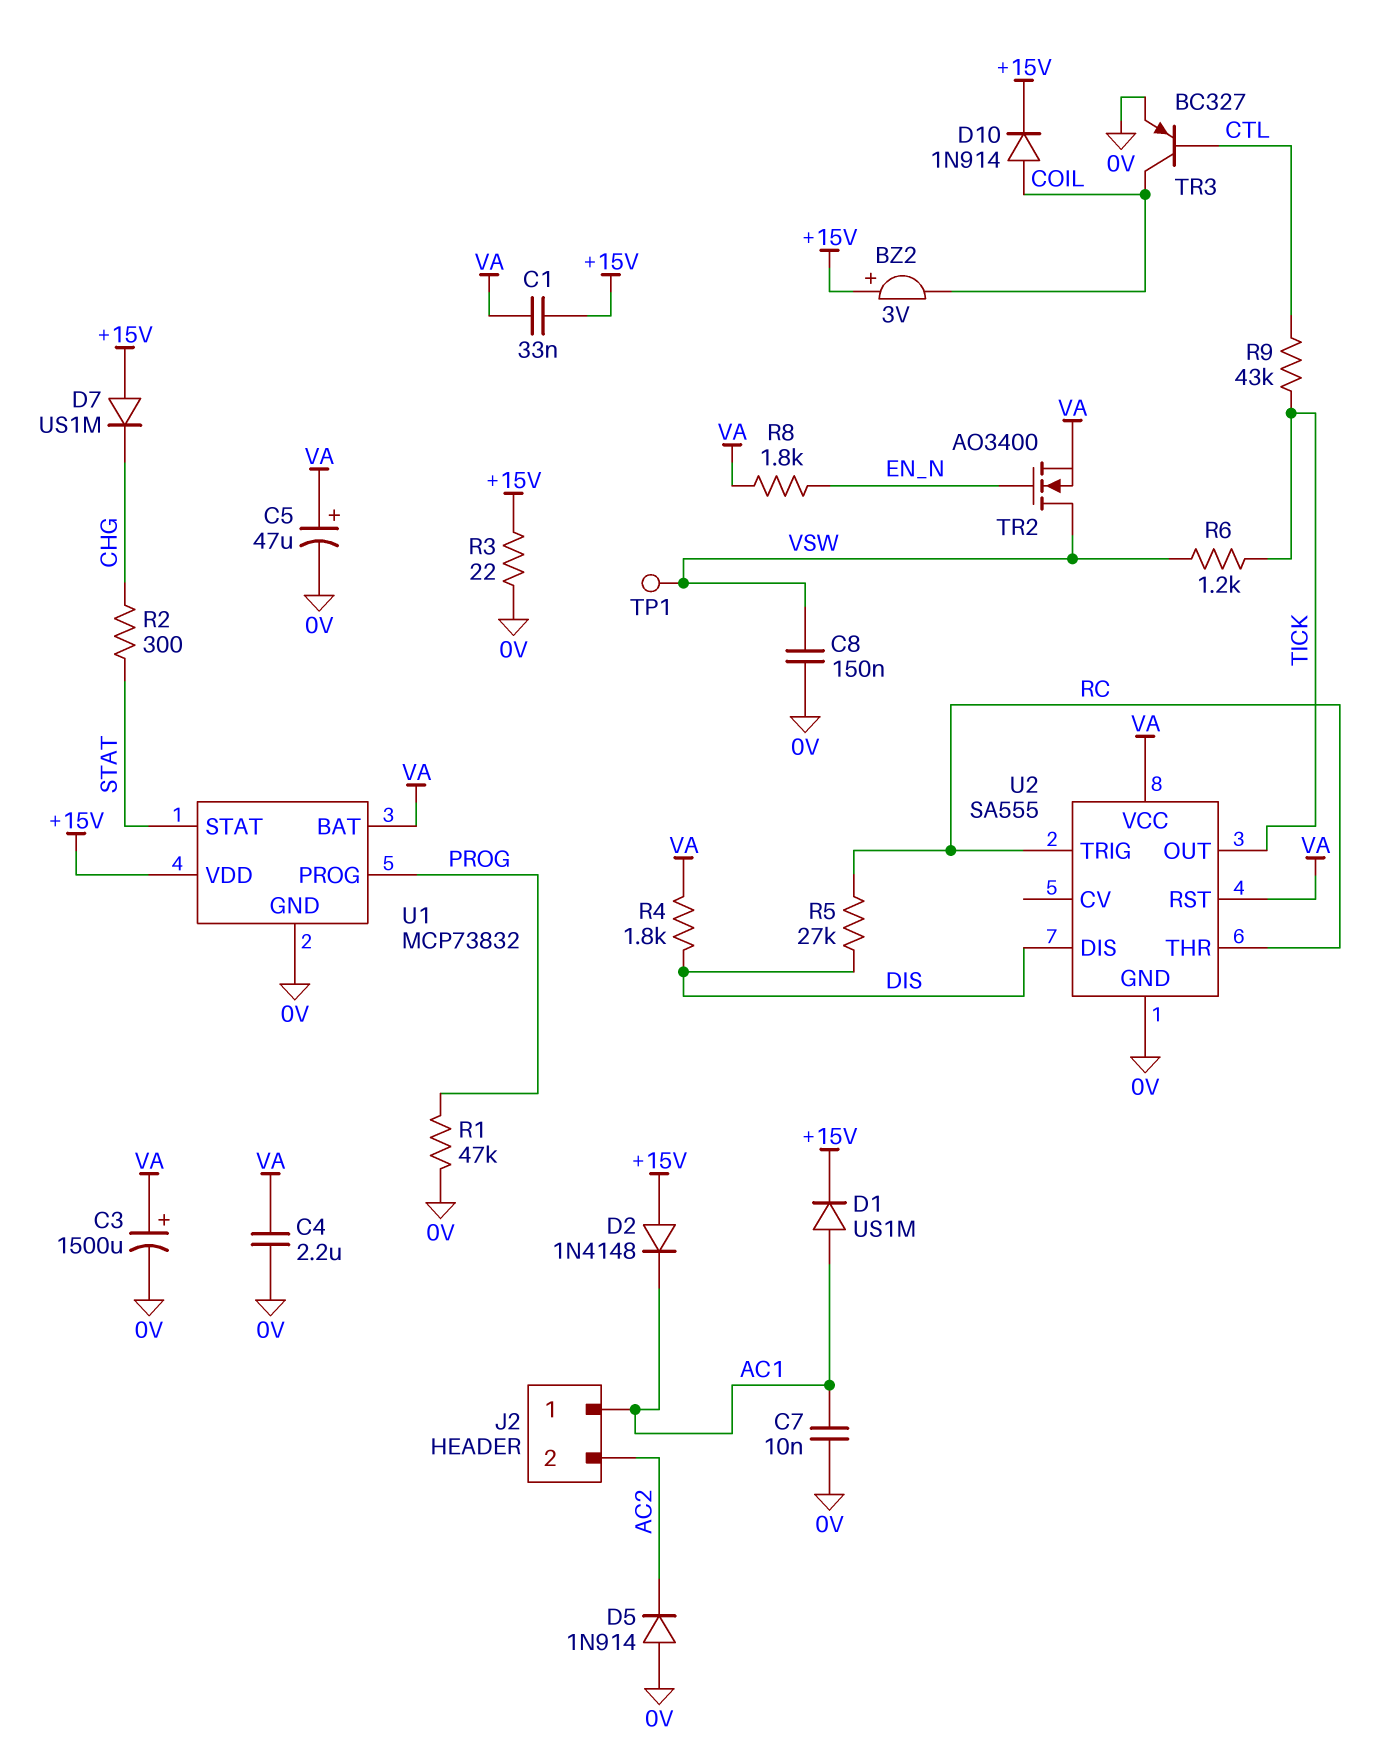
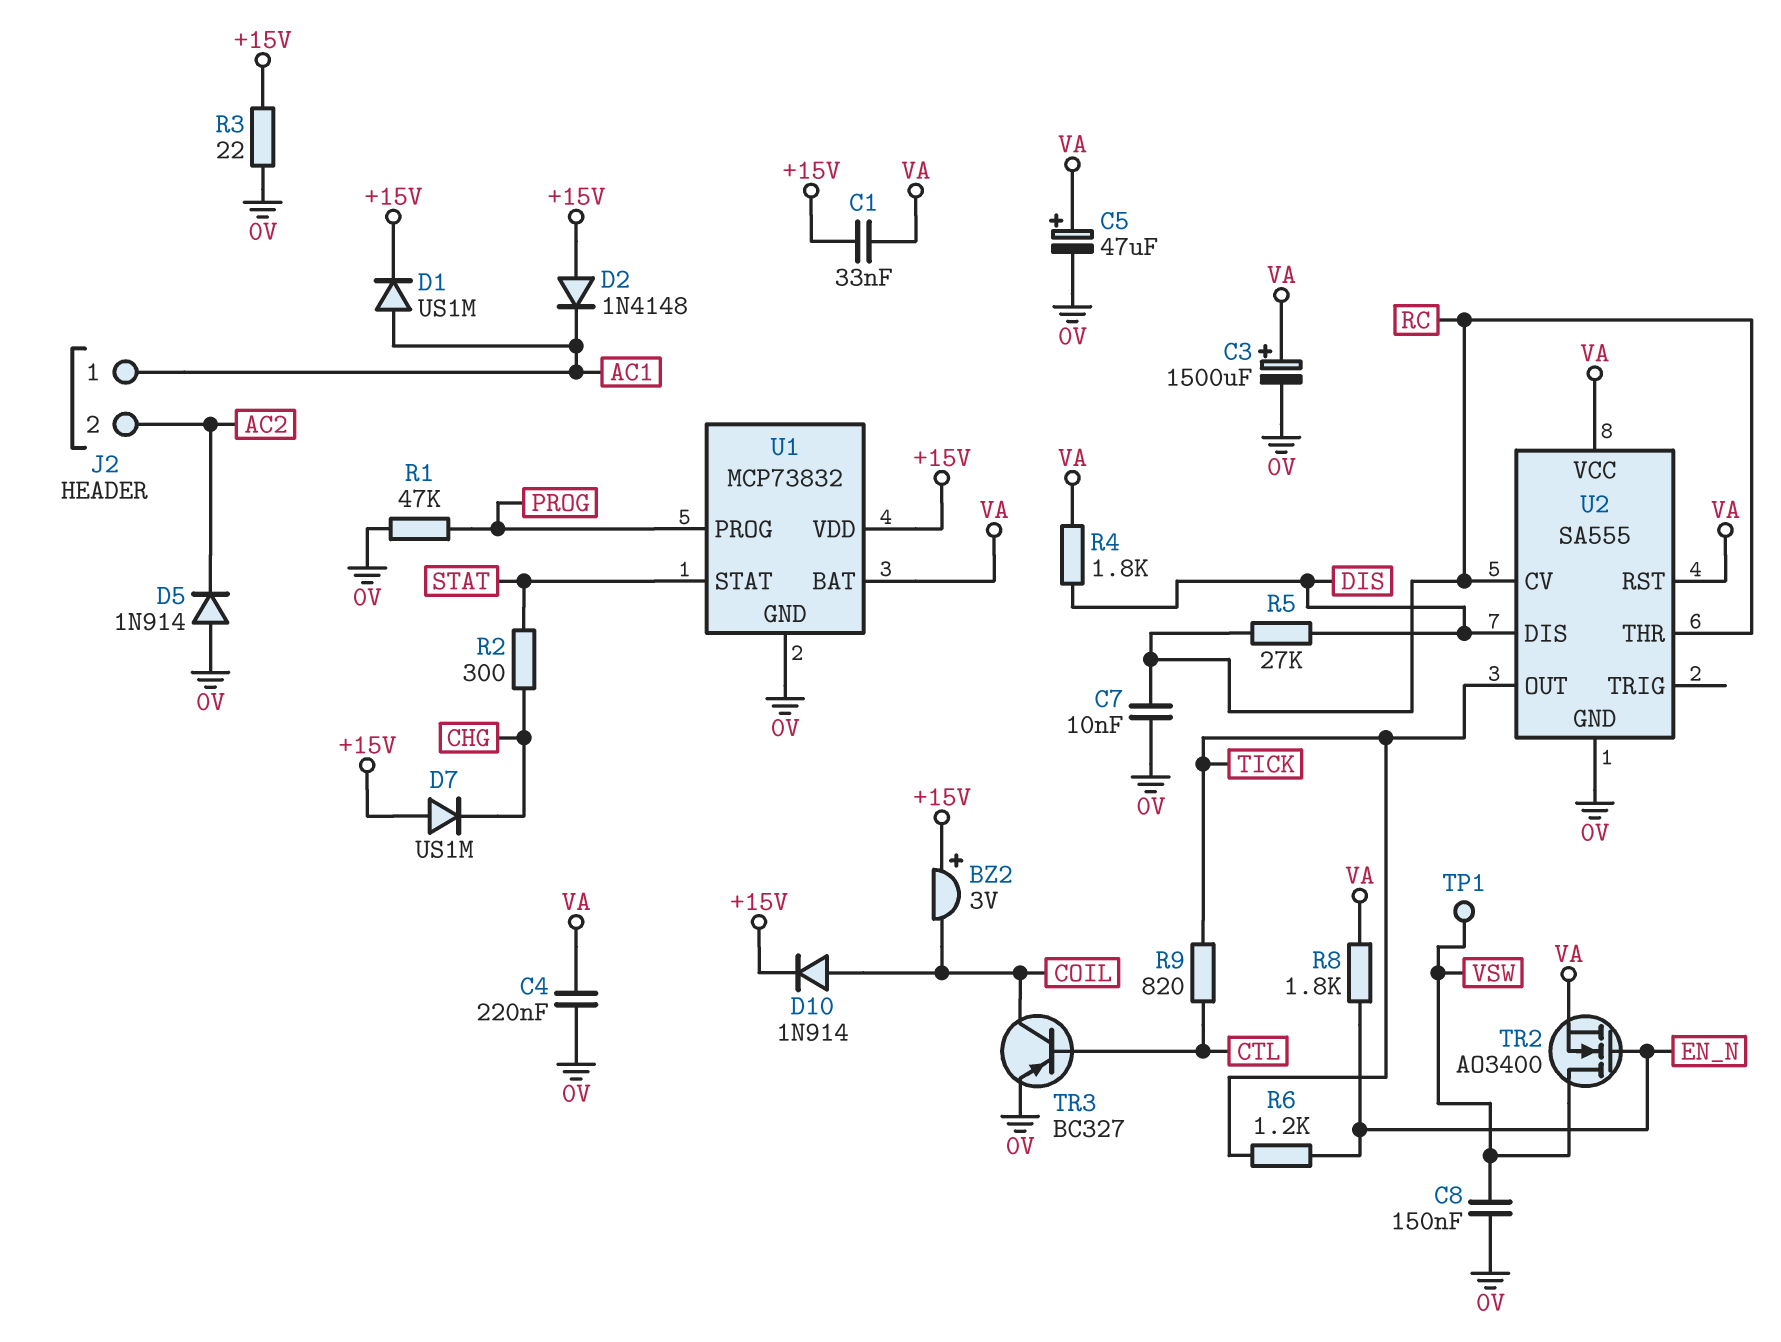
C4: 2.2uF (0V, VA) -> 220nF (0V, VA)
C7: 10nF (0V, AC1) -> 10nF (0V, RC)
R6: 1.2k (TICK, VSW) -> 1.2k (EN_N, TICK)
R9: 43k (CTL, TICK) -> 820 (CTL, TICK)
U2 pin CV: none -> RC
U2 pin TRIG: RC -> none

